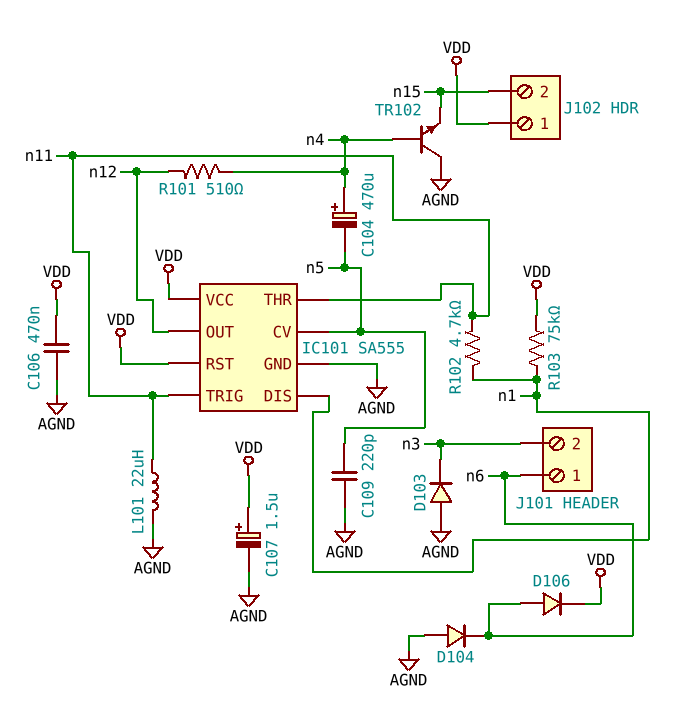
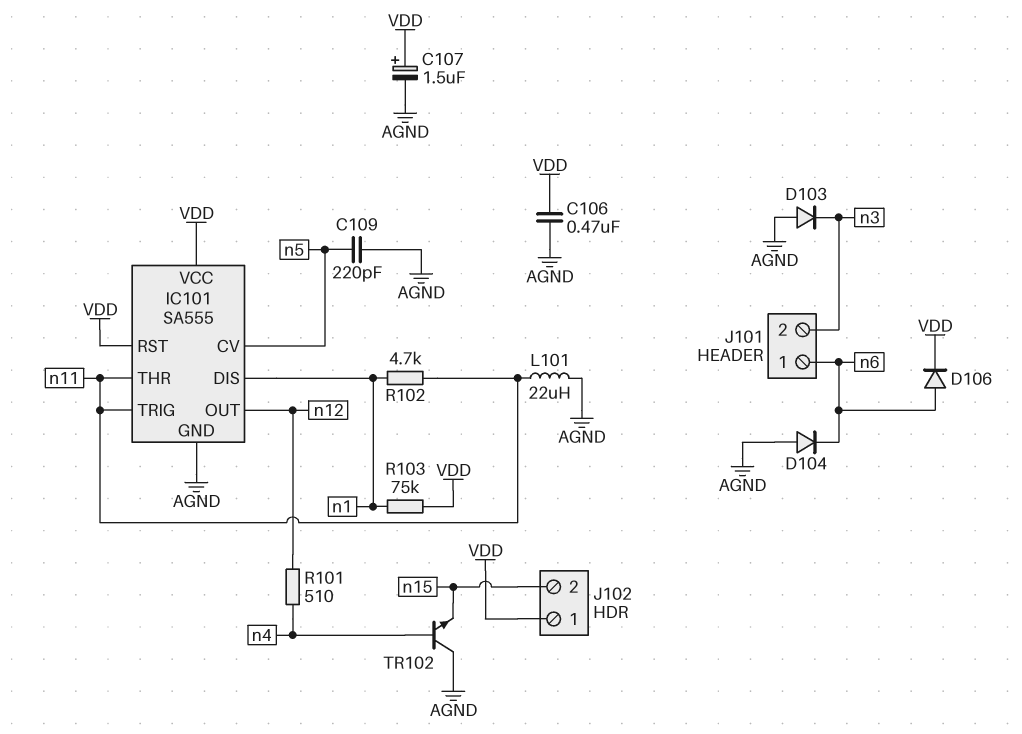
C104: 470uF (plus n4, minus n5) -> none

